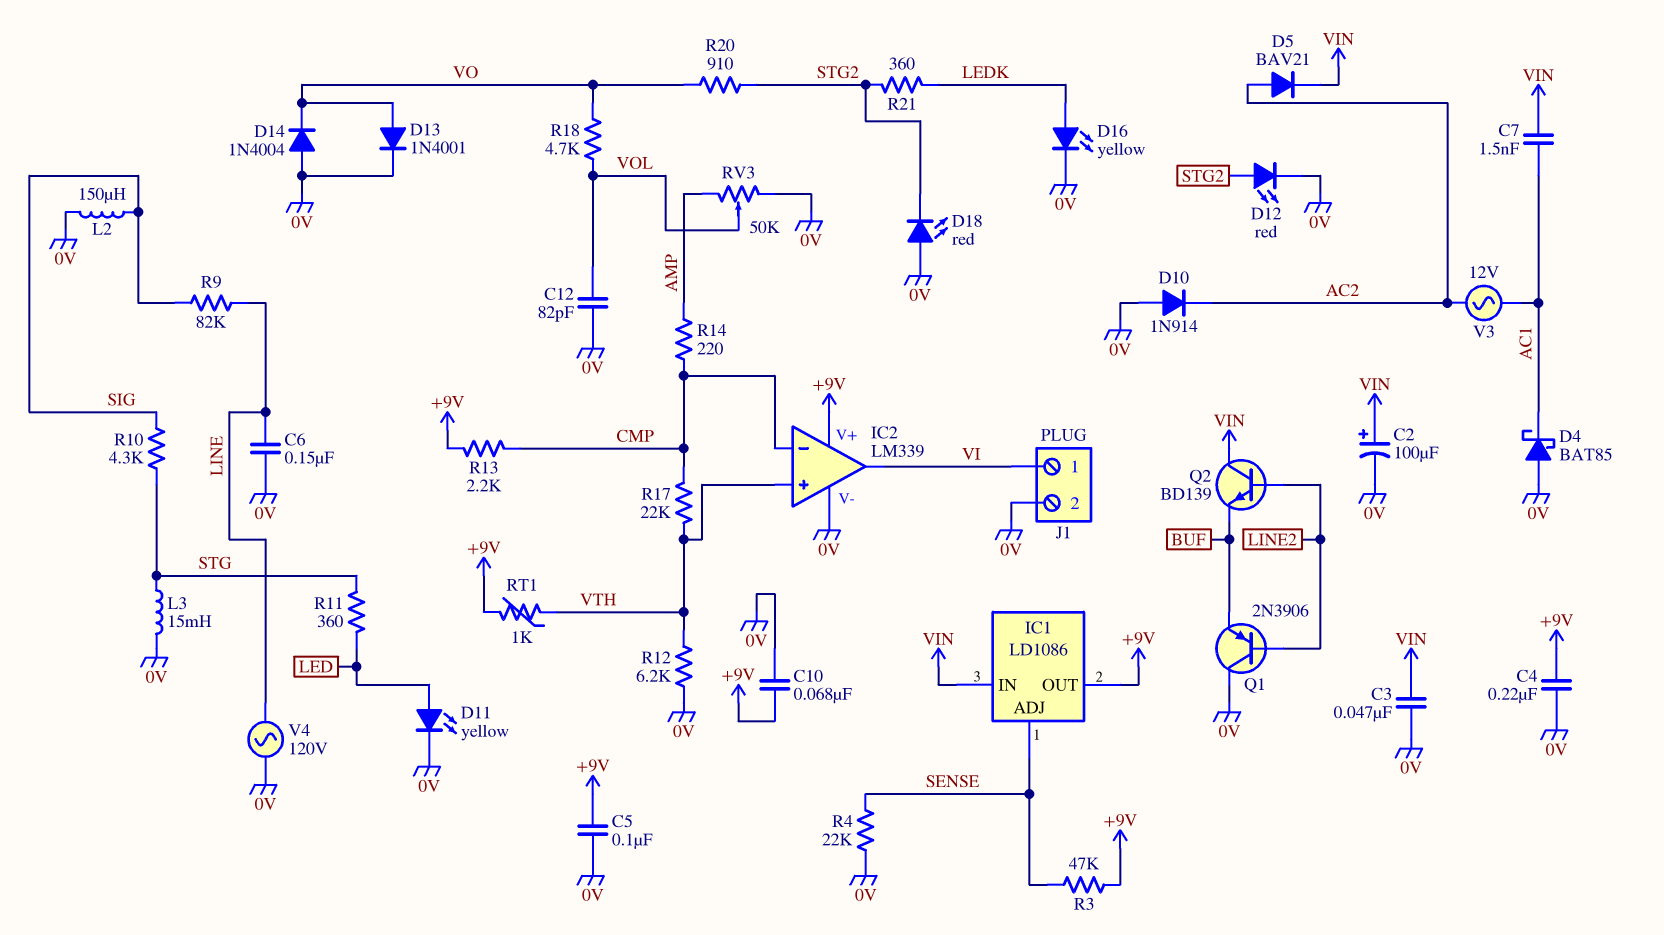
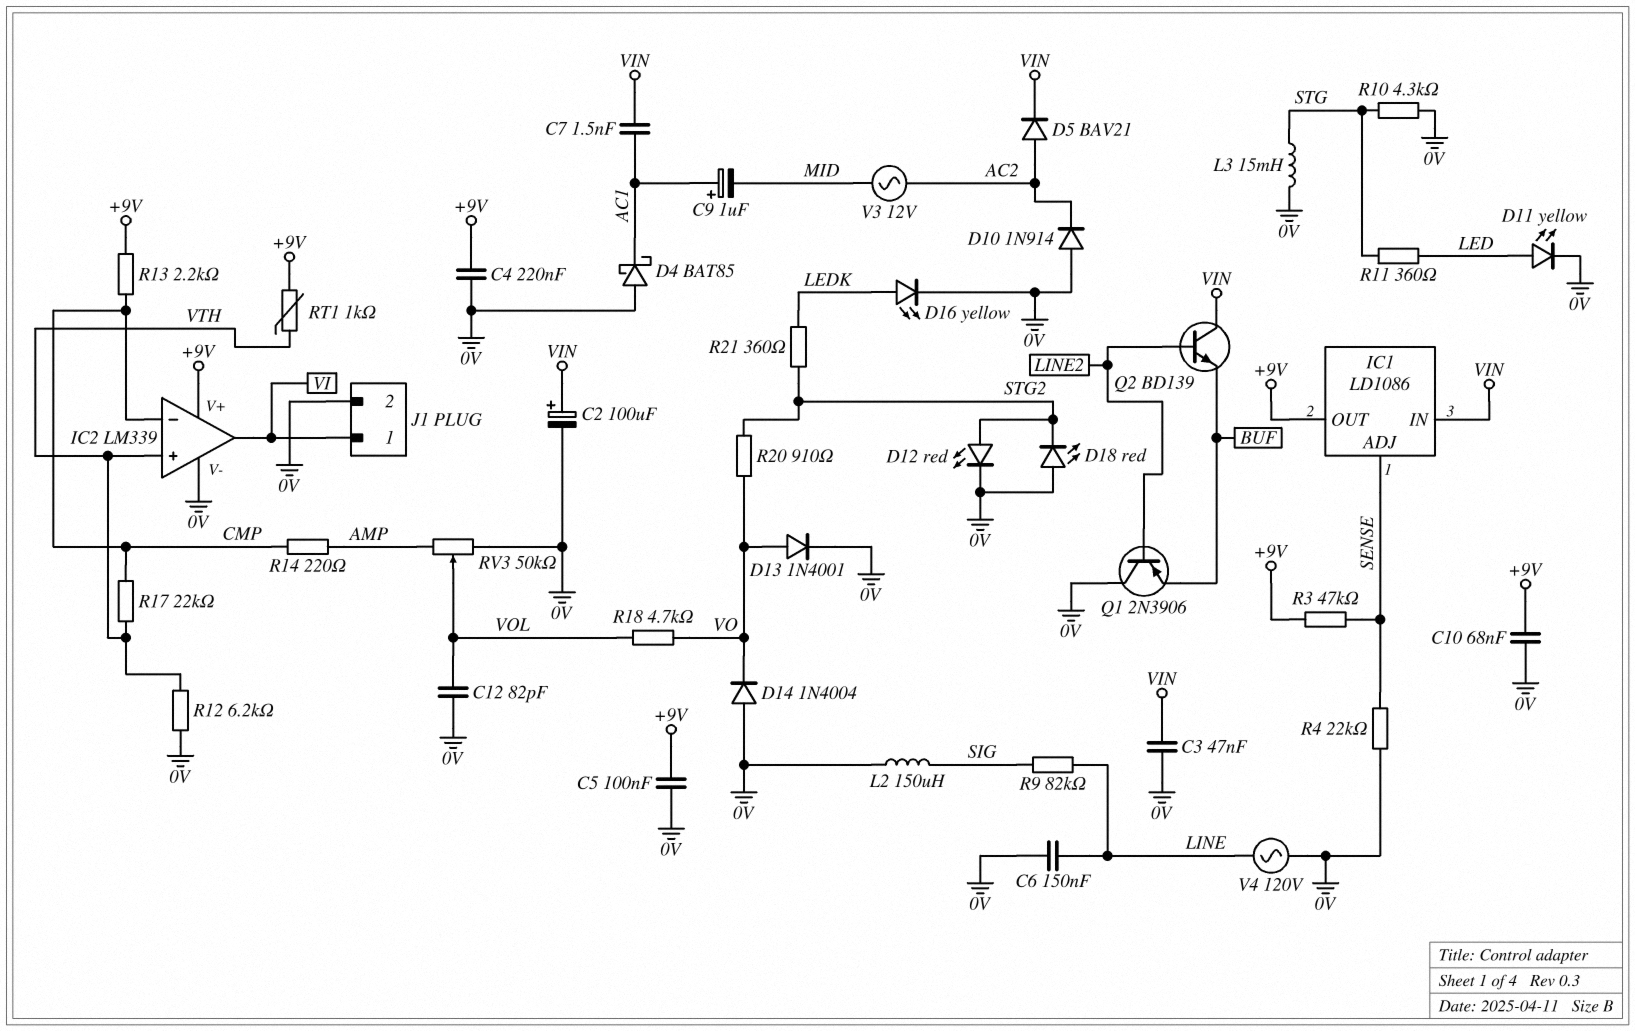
C9: none -> 1uF (plus AC1, minus MID)
R10: 4.3k (SIG, STG) -> 4.3k (0V, STG)
V3: AC 12V (AC1, AC2) -> AC 12V (AC2, MID)

